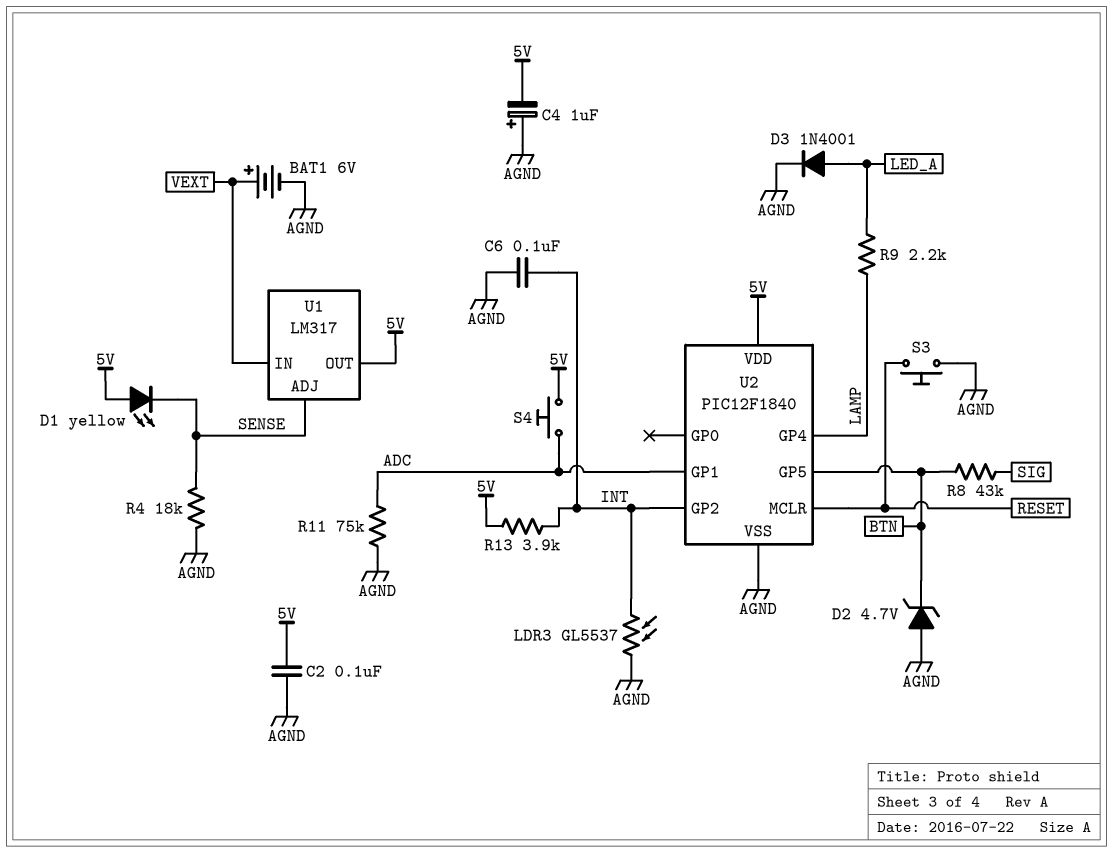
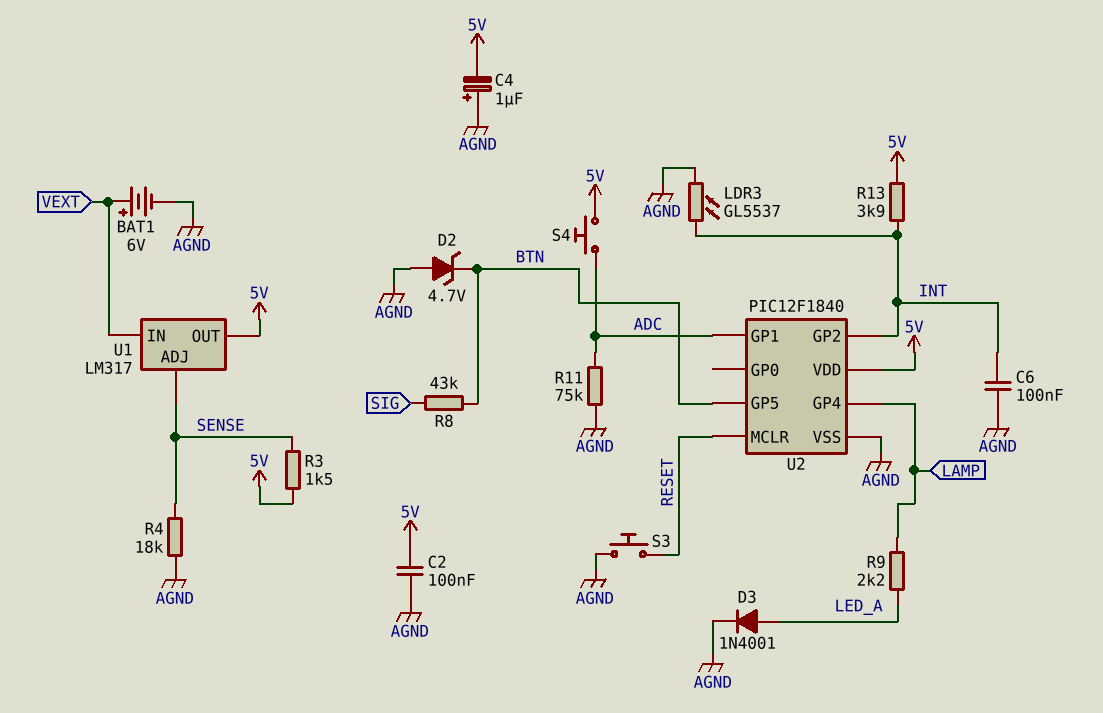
D1: LED yellow (A 5V, K SENSE) -> none
R3: none -> 1.5k (5V, SENSE)

